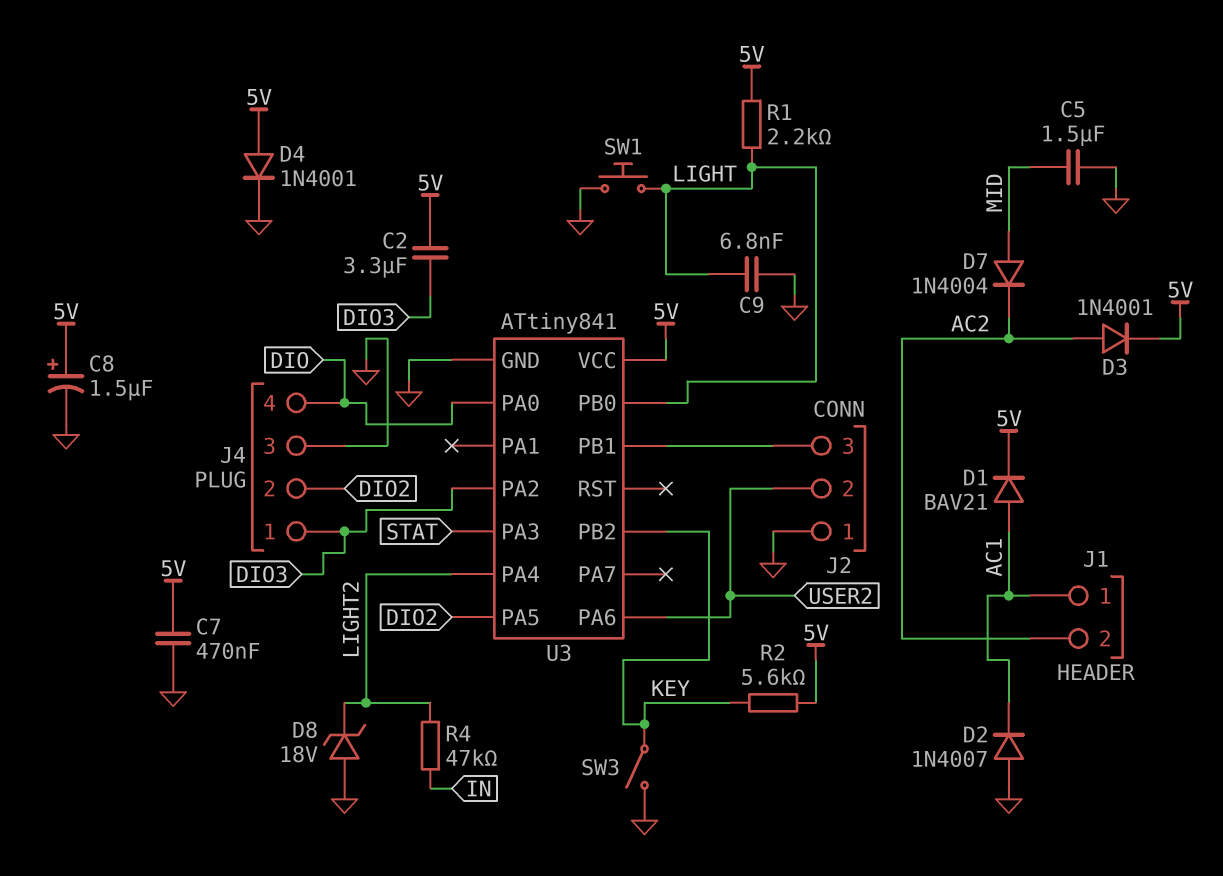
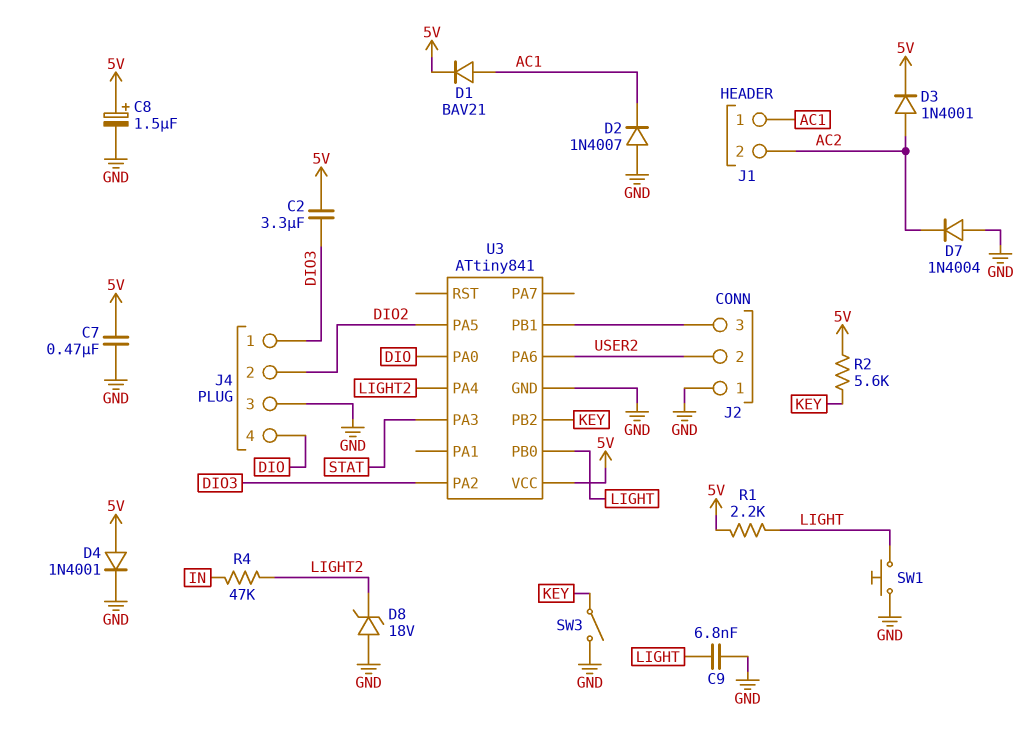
C5: 1.5uF (GND, MID) -> none
D7: diode 1N4004 (A MID, K AC2) -> diode 1N4004 (A GND, K AC2)

